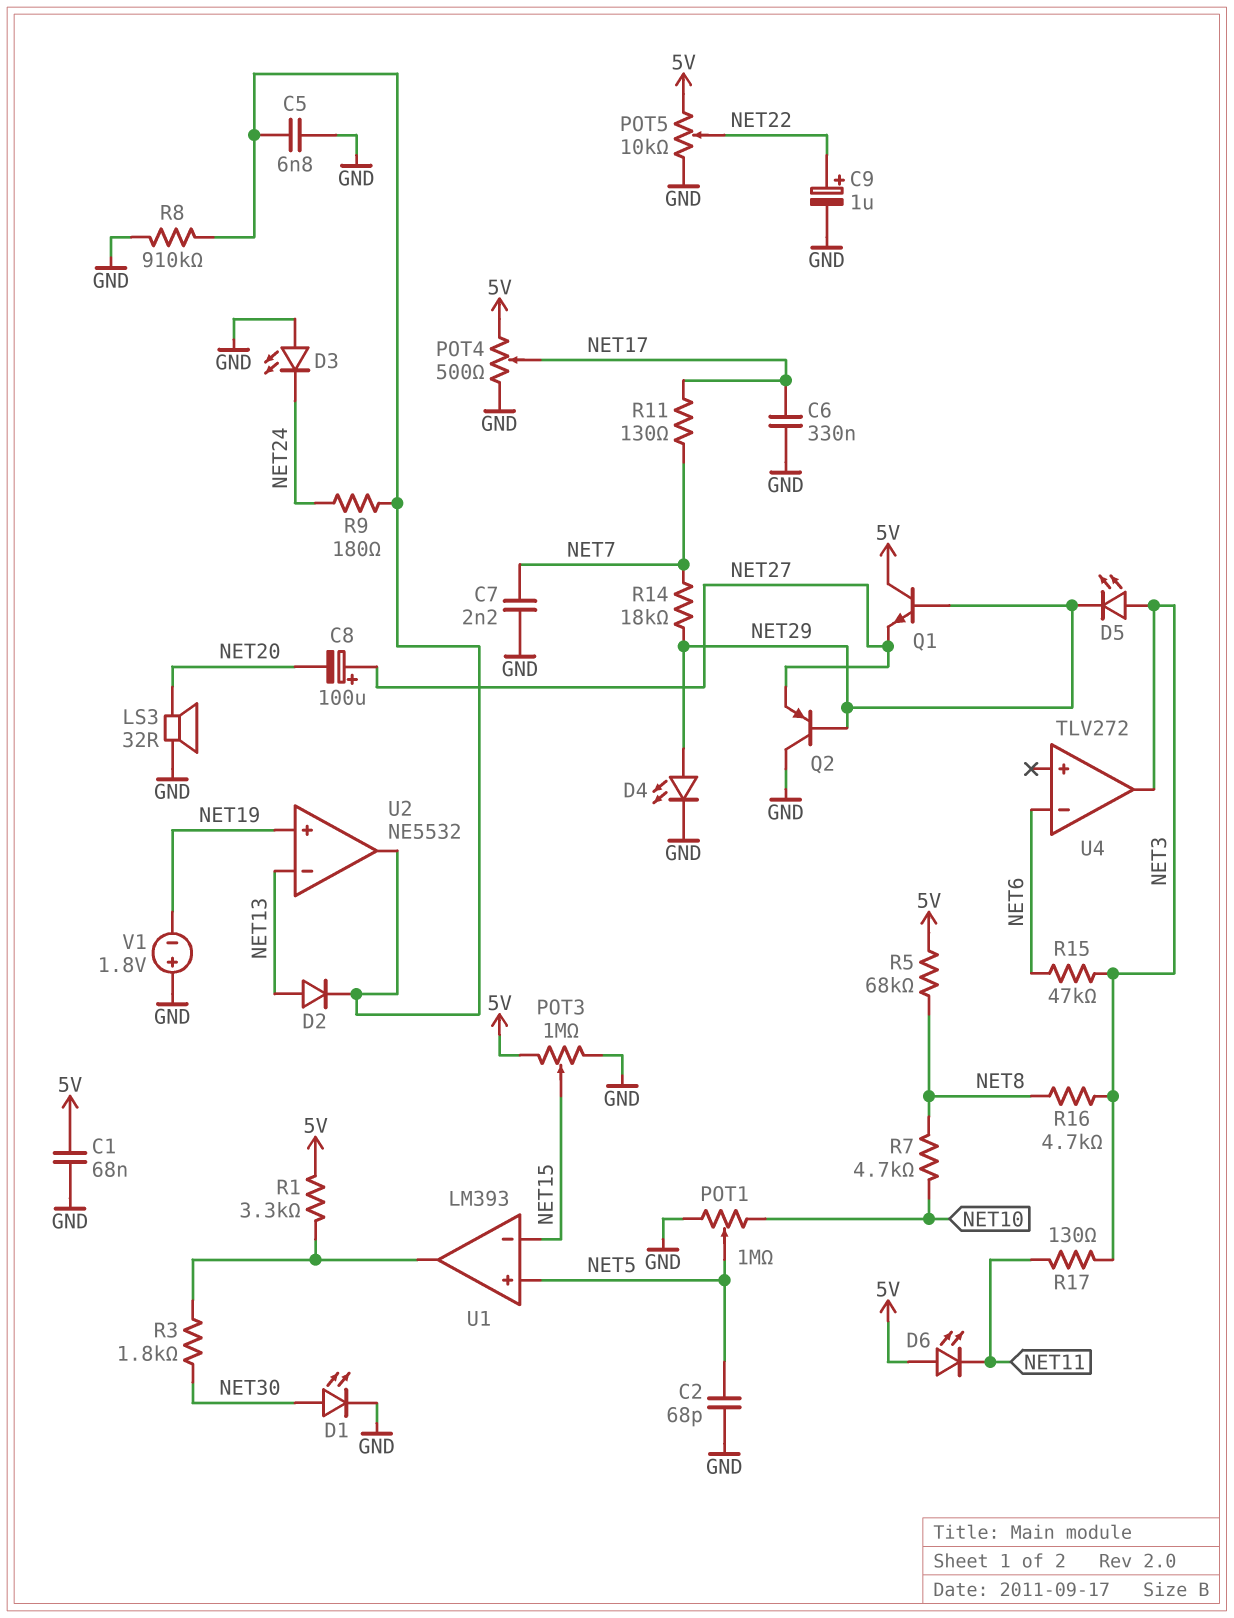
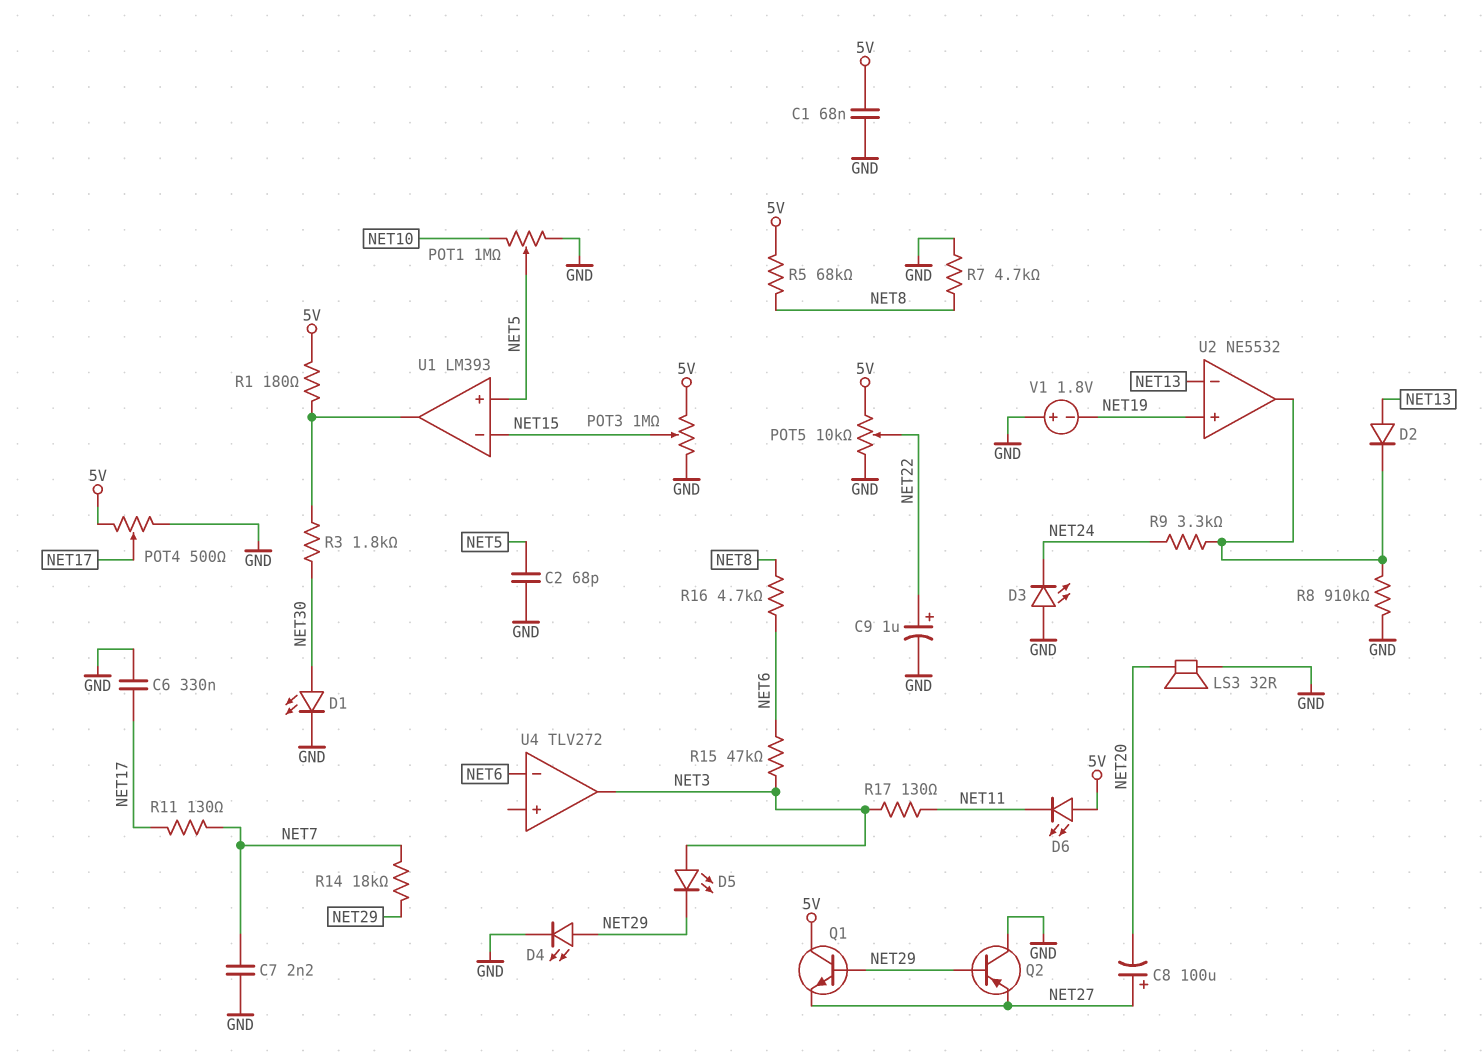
C5: 6.8nF (GND, U2/out) -> none
R1: 3.3k (5V, U1/out) -> 180 (5V, U1/out)
R7: 4.7k (NET8, NET10) -> 4.7k (GND, NET8)
R9: 180 (NET24, U2/out) -> 3.3k (NET24, U2/out)
R16: 4.7k (NET3, NET8) -> 4.7k (NET6, NET8)

